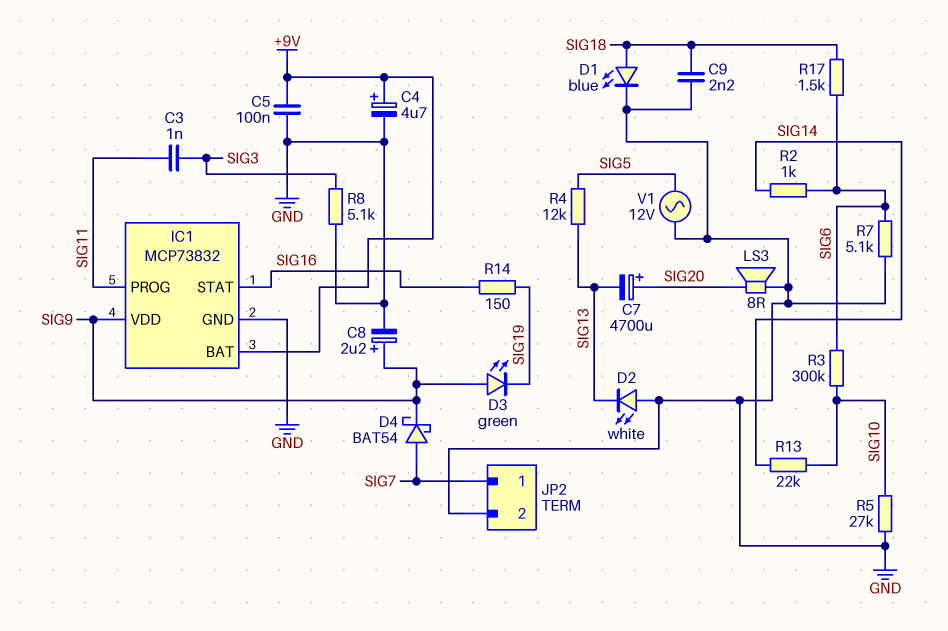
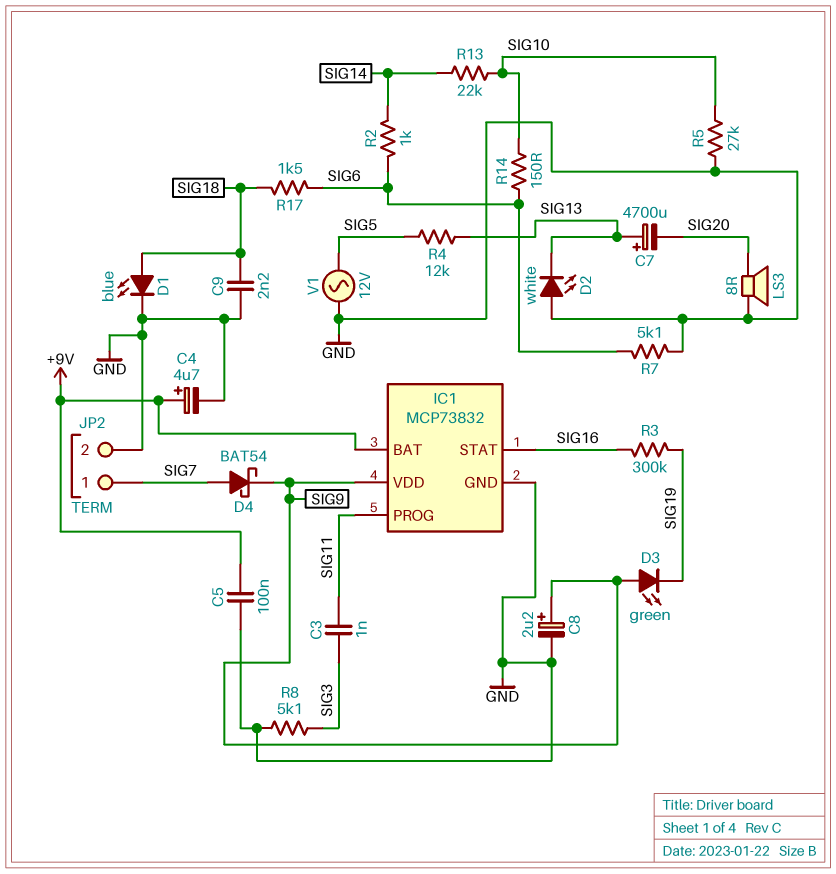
C7: 4700uF (plus SIG20, minus SIG13) -> 4700uF (plus SIG13, minus SIG20)
R3: 300k (SIG6, SIG10) -> 300k (SIG16, SIG19)
R14: 150 (SIG16, SIG19) -> 150 (SIG6, SIG10)

